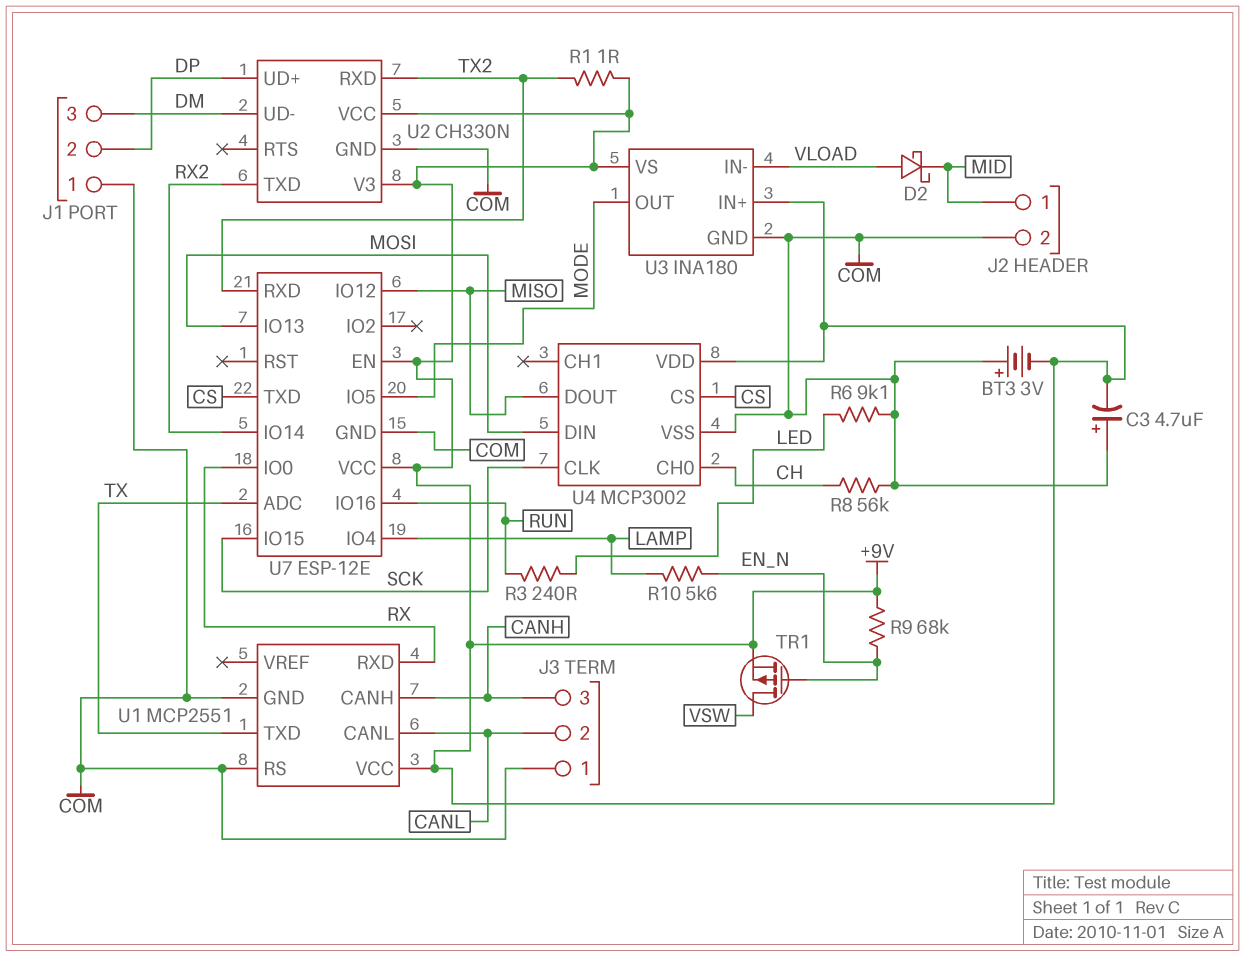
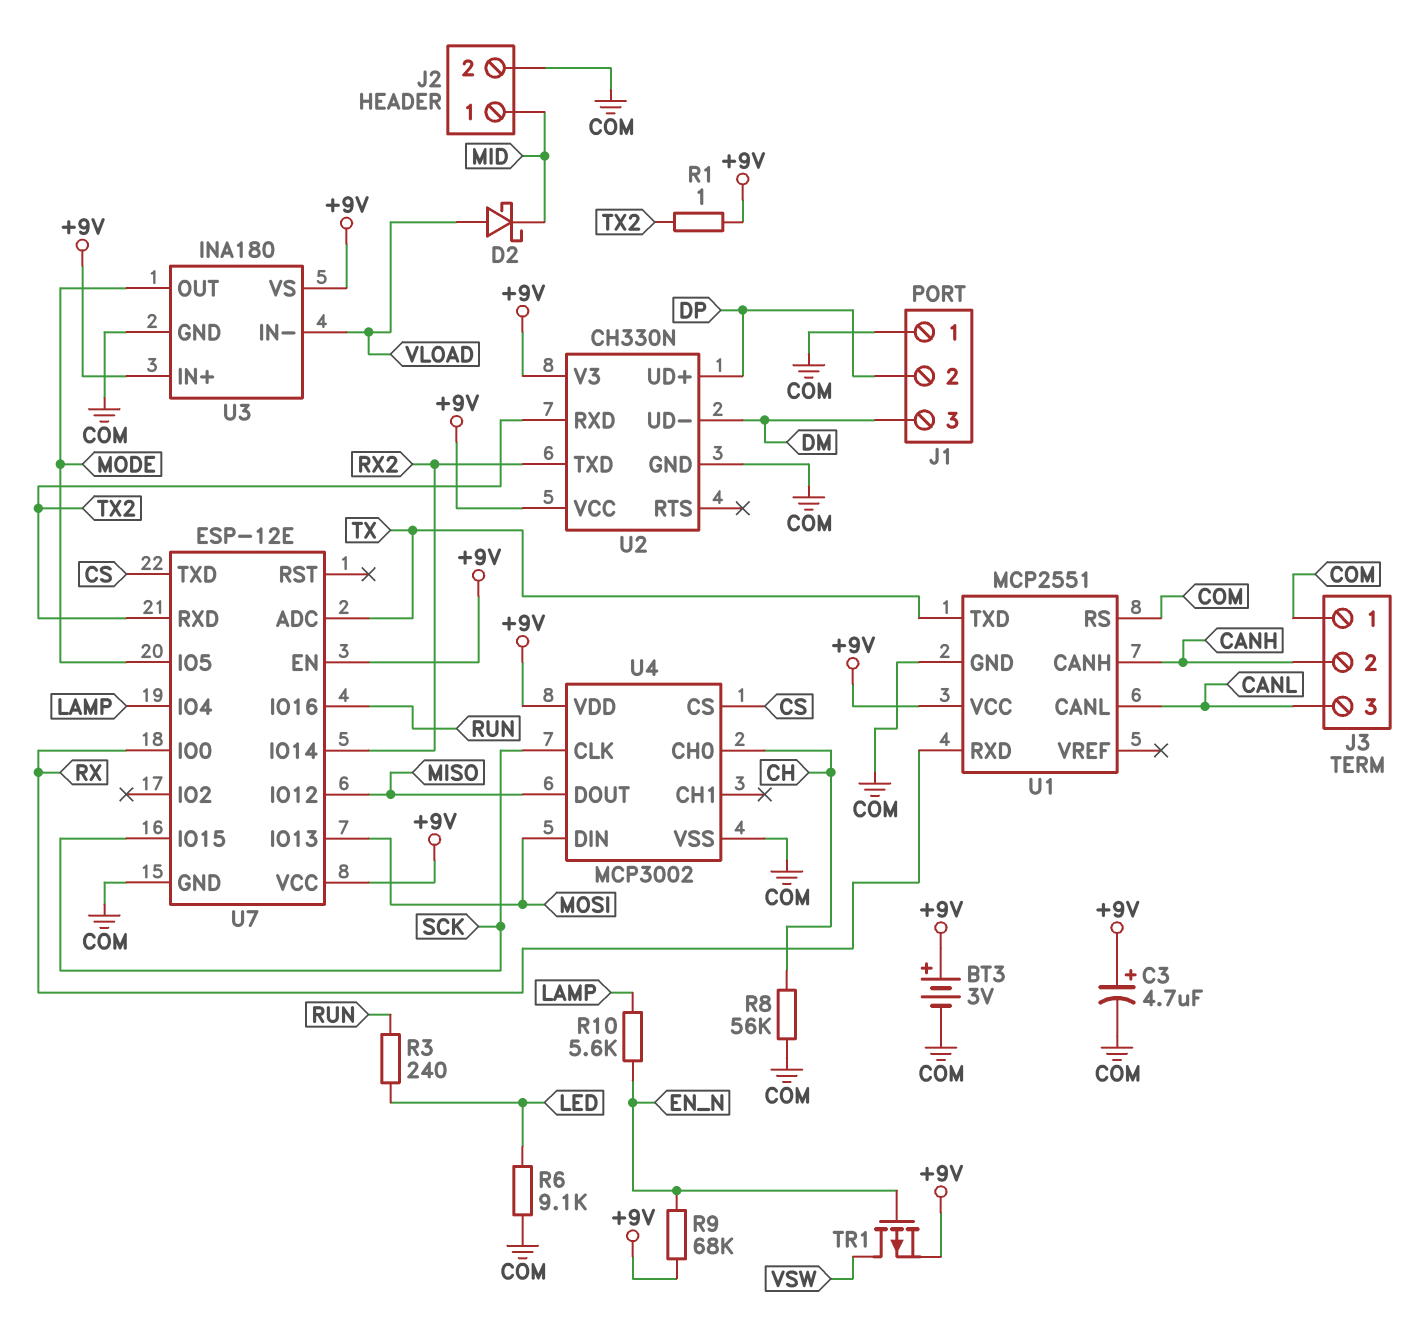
BT3: 3V (plus COM, minus +9V) -> 3V (plus +9V, minus COM)
C3: 4.7uF (plus COM, minus +9V) -> 4.7uF (plus +9V, minus COM)
J3 pin 2: CANL -> CANH
J3 pin 3: CANH -> CANL

